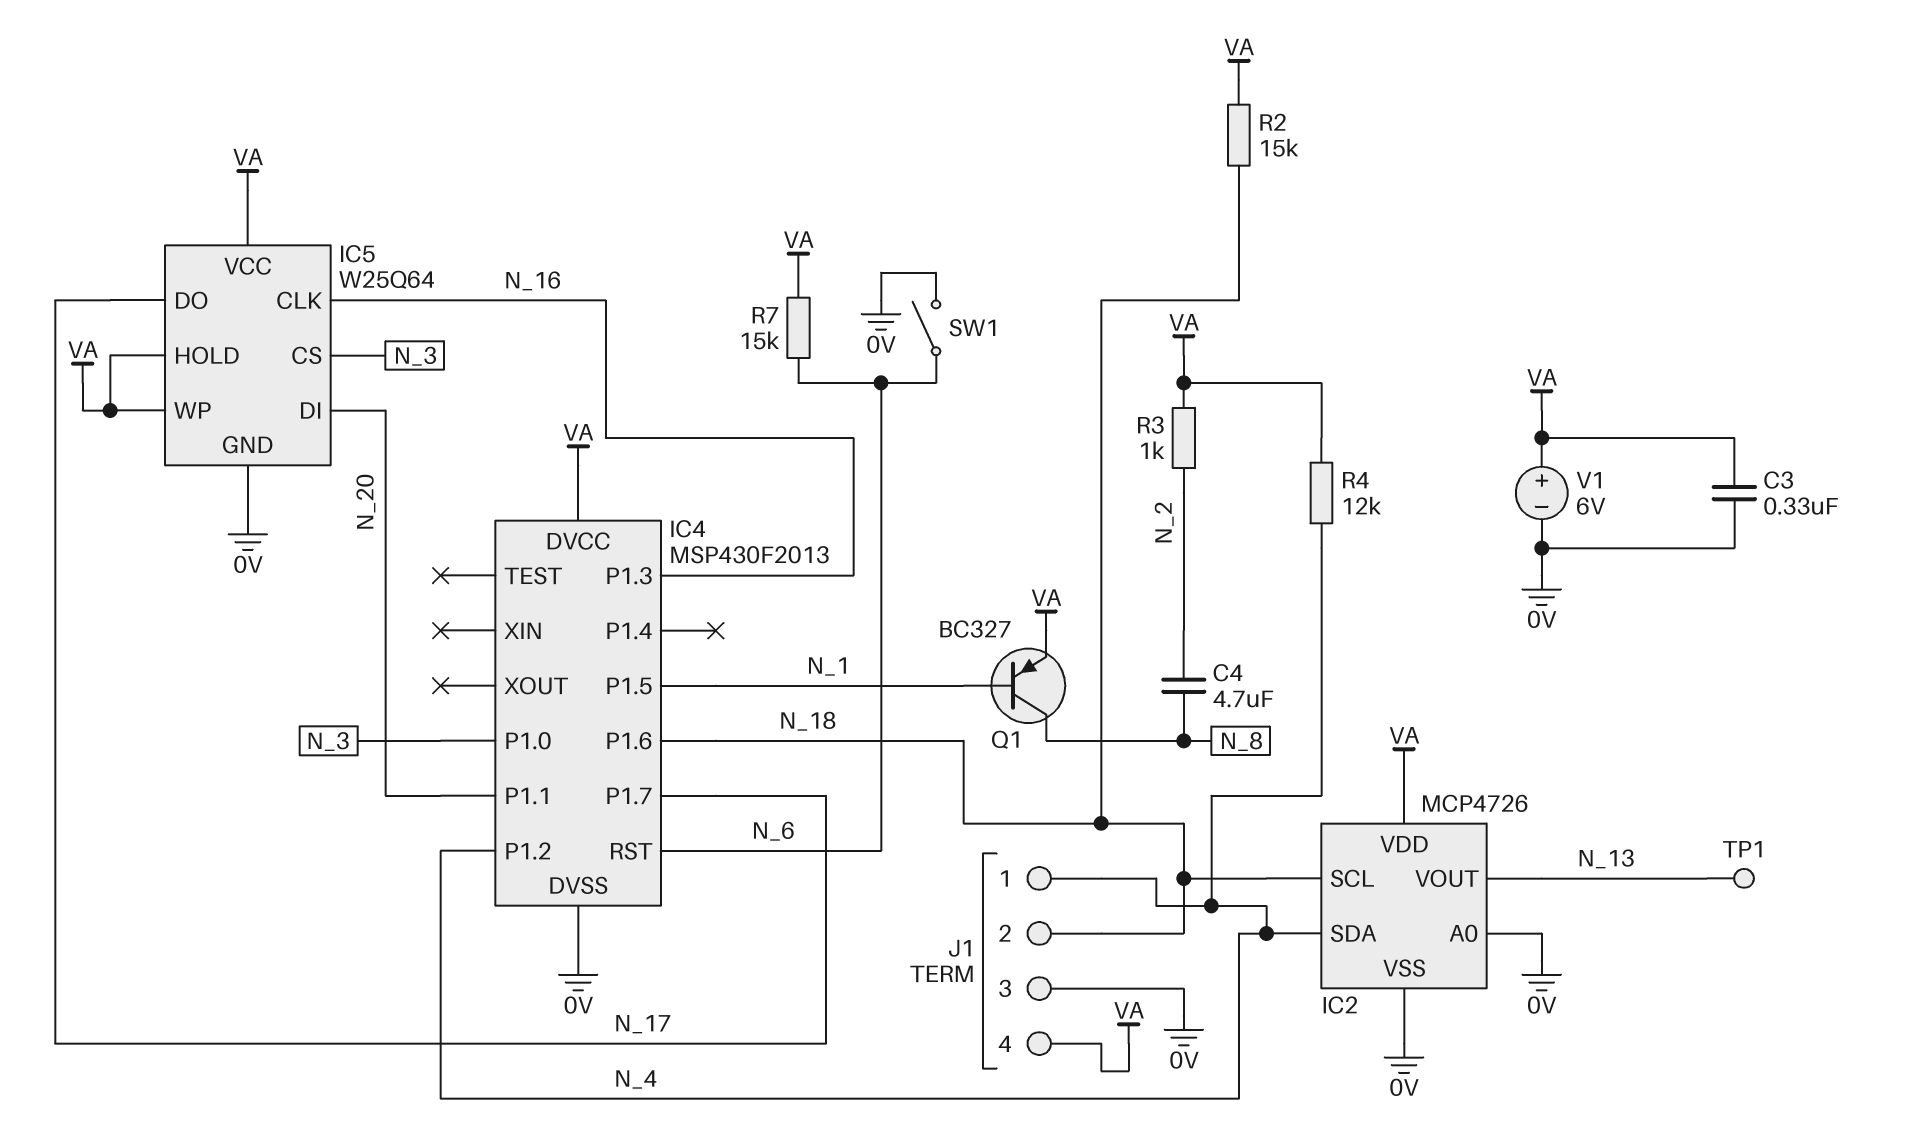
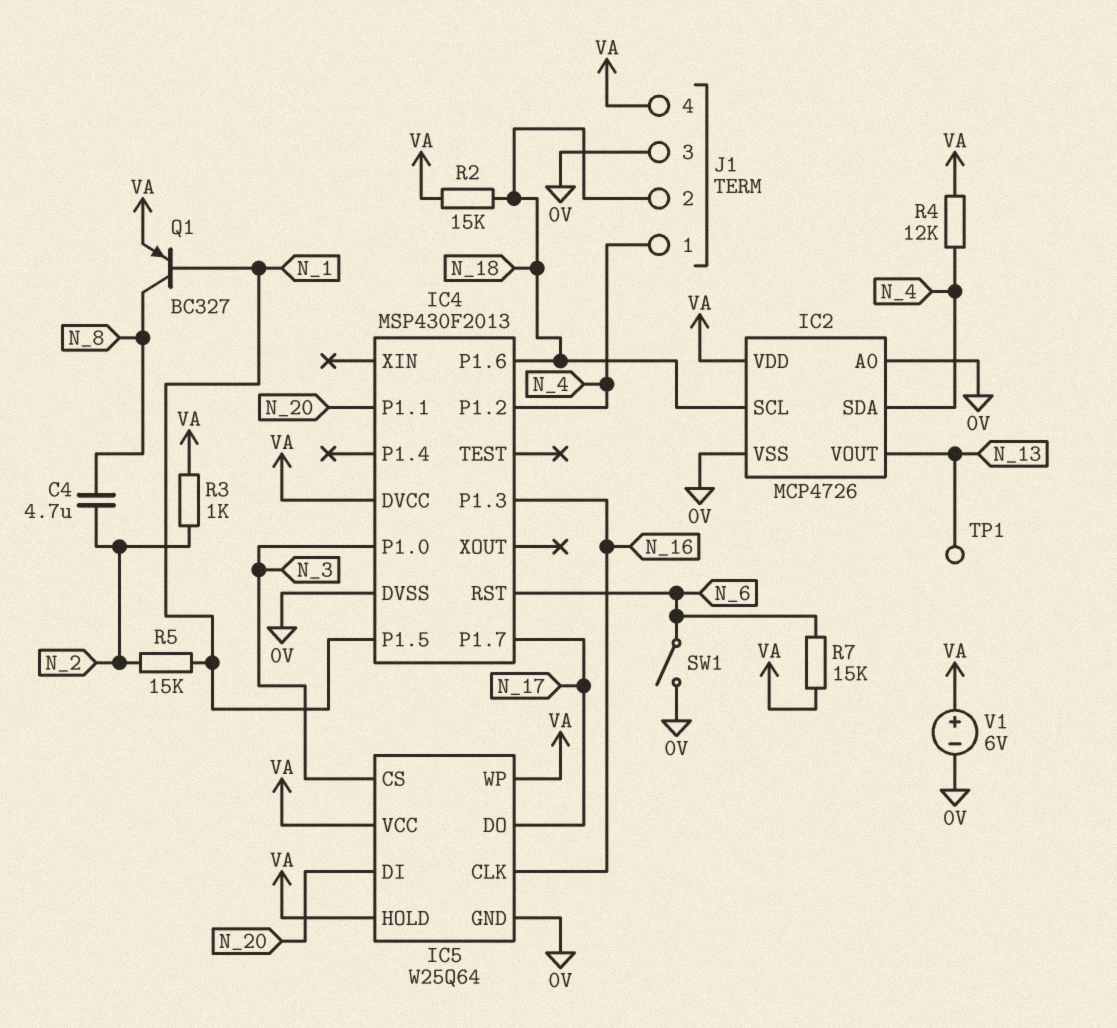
C3: 330nF (0V, VA) -> none
R5: none -> 15k (N_1, N_2)

